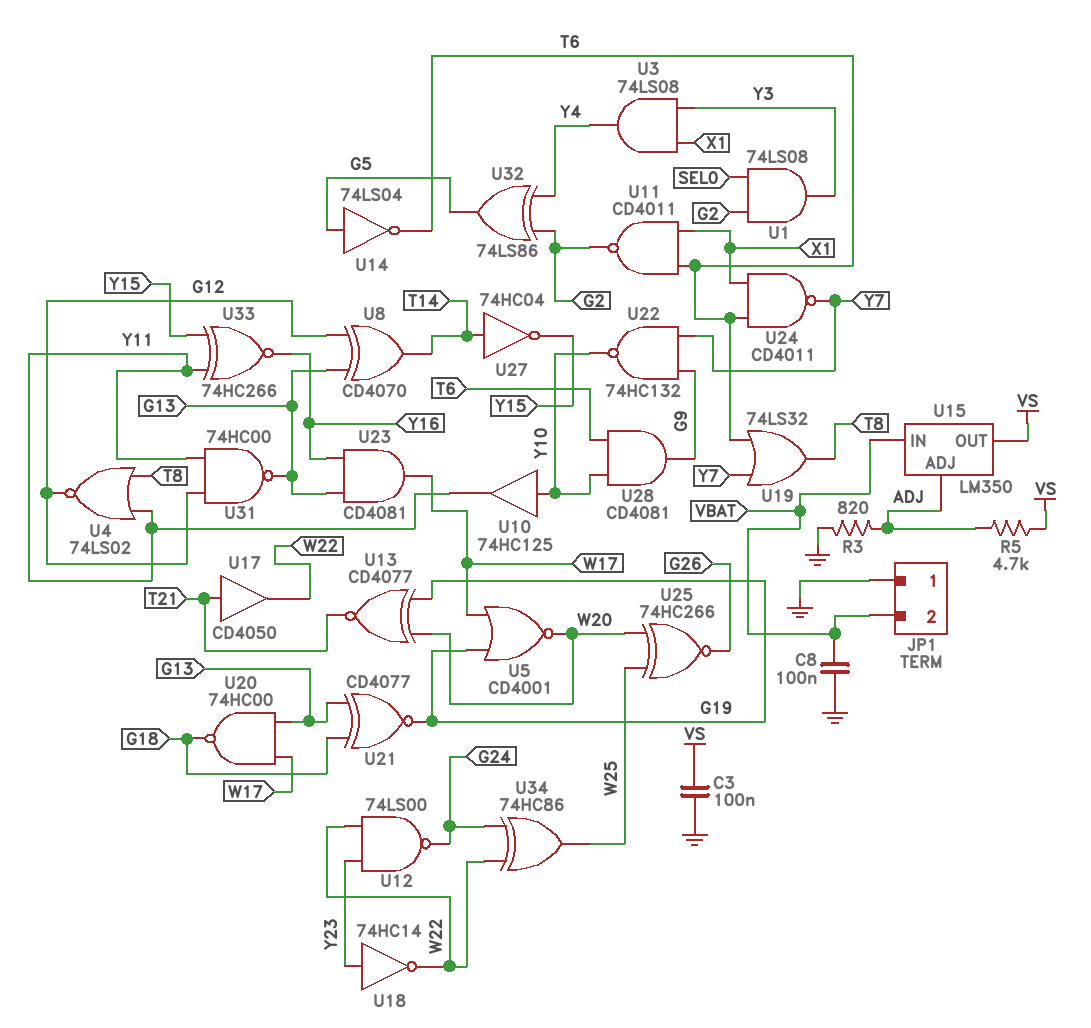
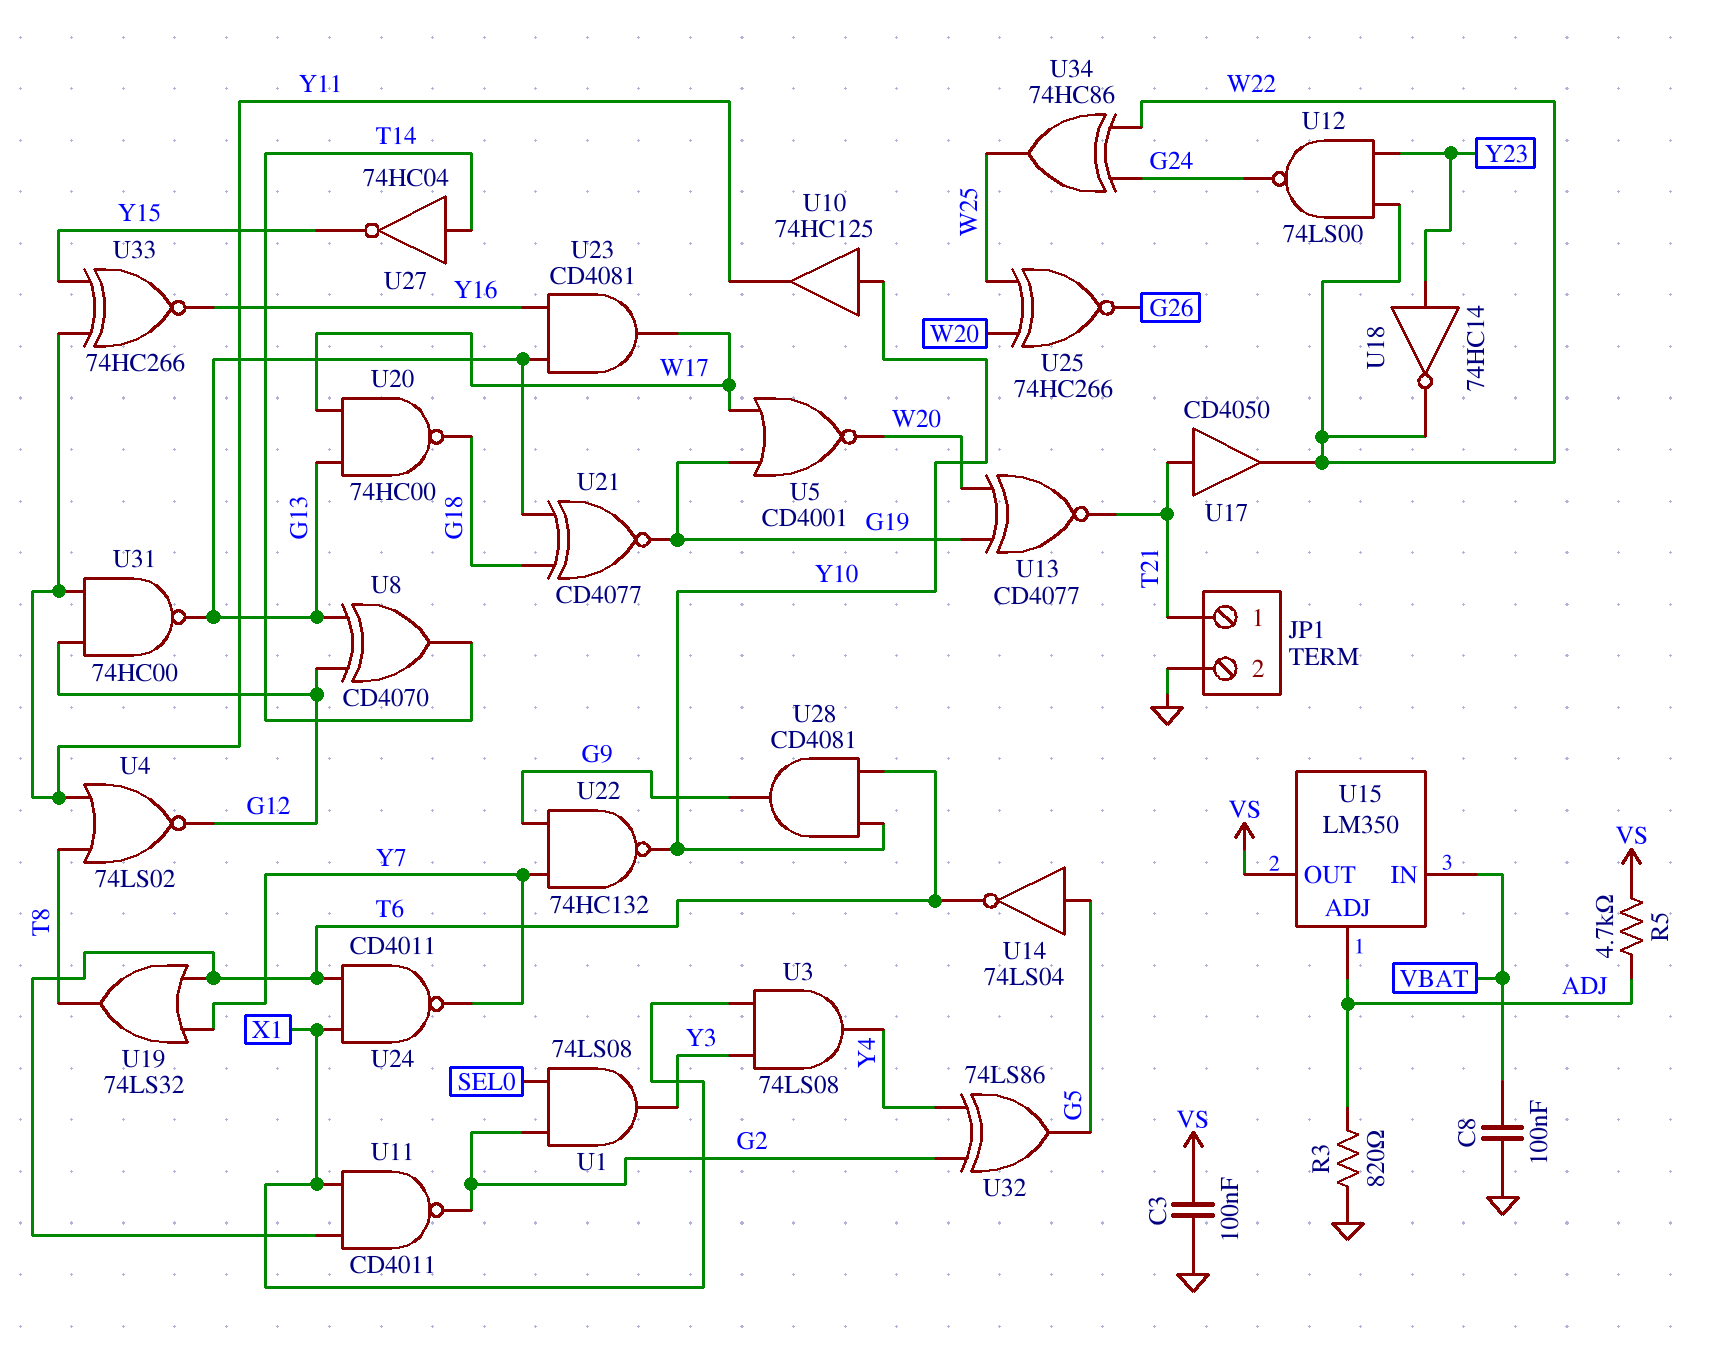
JP1 pin 1: GND -> T21
JP1 pin 2: VBAT -> GND

